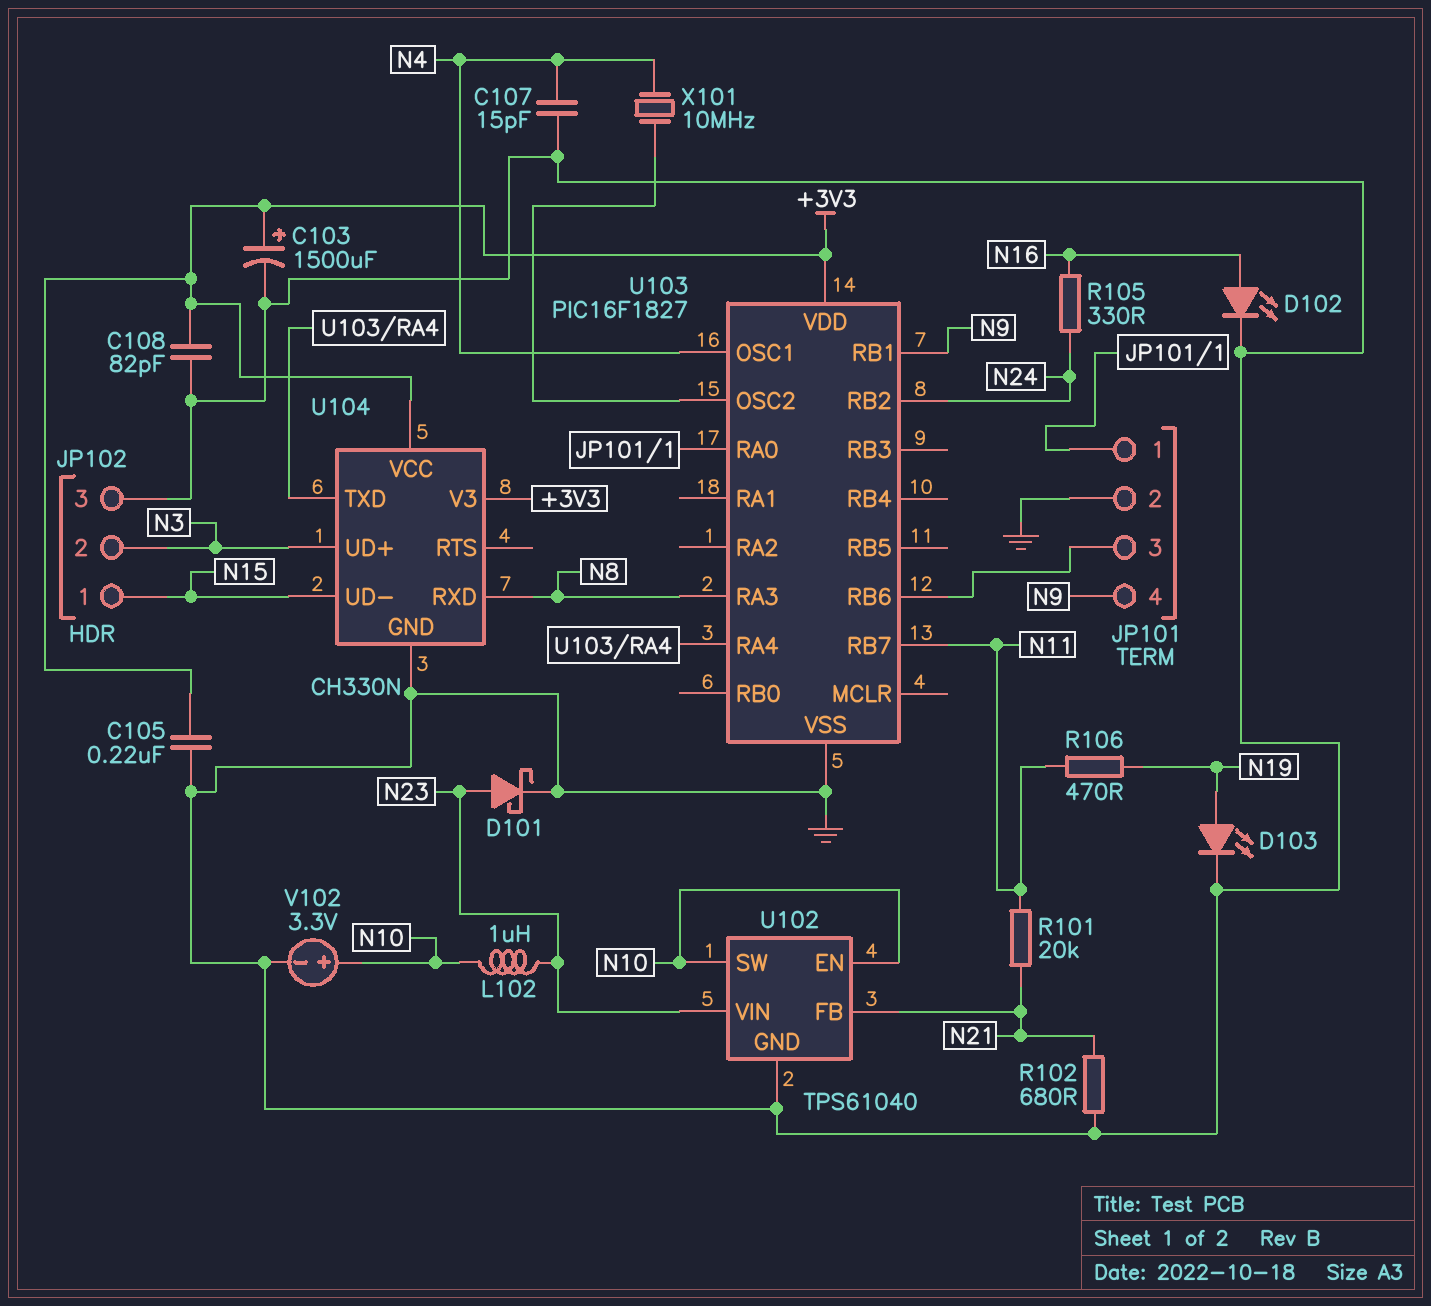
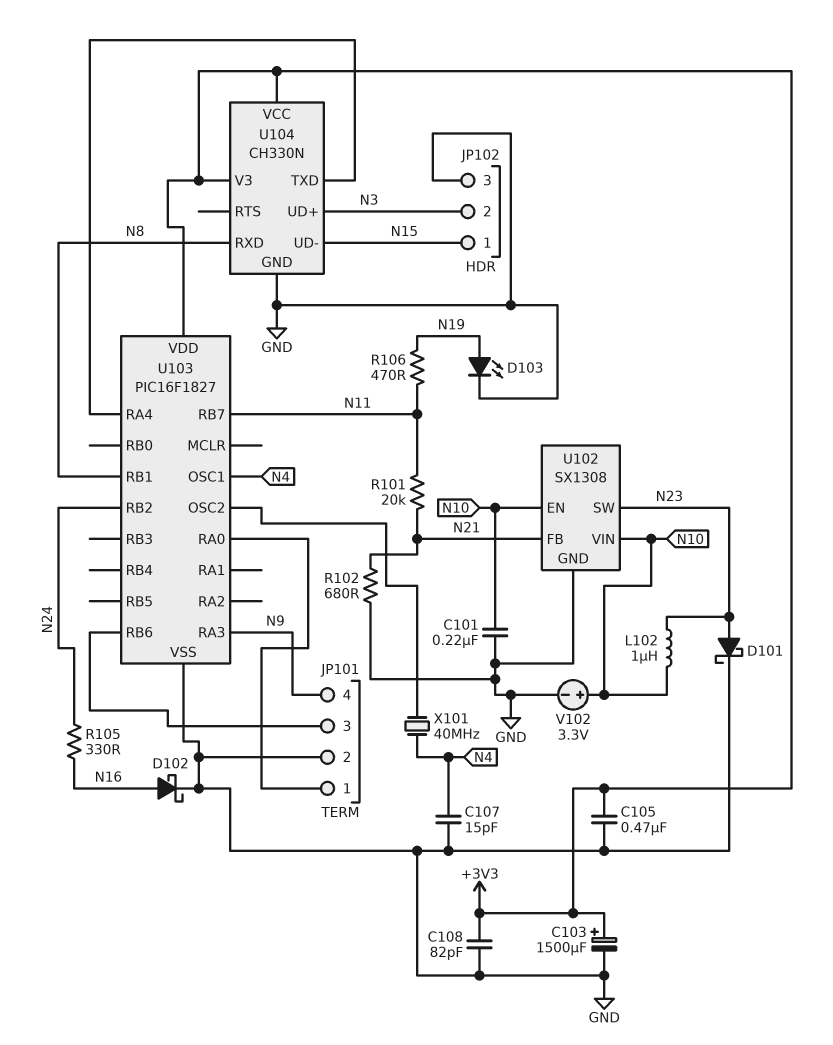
C101: none -> 220nF (GND, N10)
C105: 220nF (+3V3, GND) -> 470nF (+3V3, GND)
D102: LED (A N16, K GND) -> schottky (A N16, K GND)
U102: TPS61040 -> SX1308
U102 pin SW: N10 -> N23
U102 pin VIN: N23 -> N10
U103 pin RA3: N8 -> N9
U103 pin RB1: N9 -> N8
X101: 10MHz (N4, U103/OSC2) -> 40MHz (N4, U103/OSC2)

